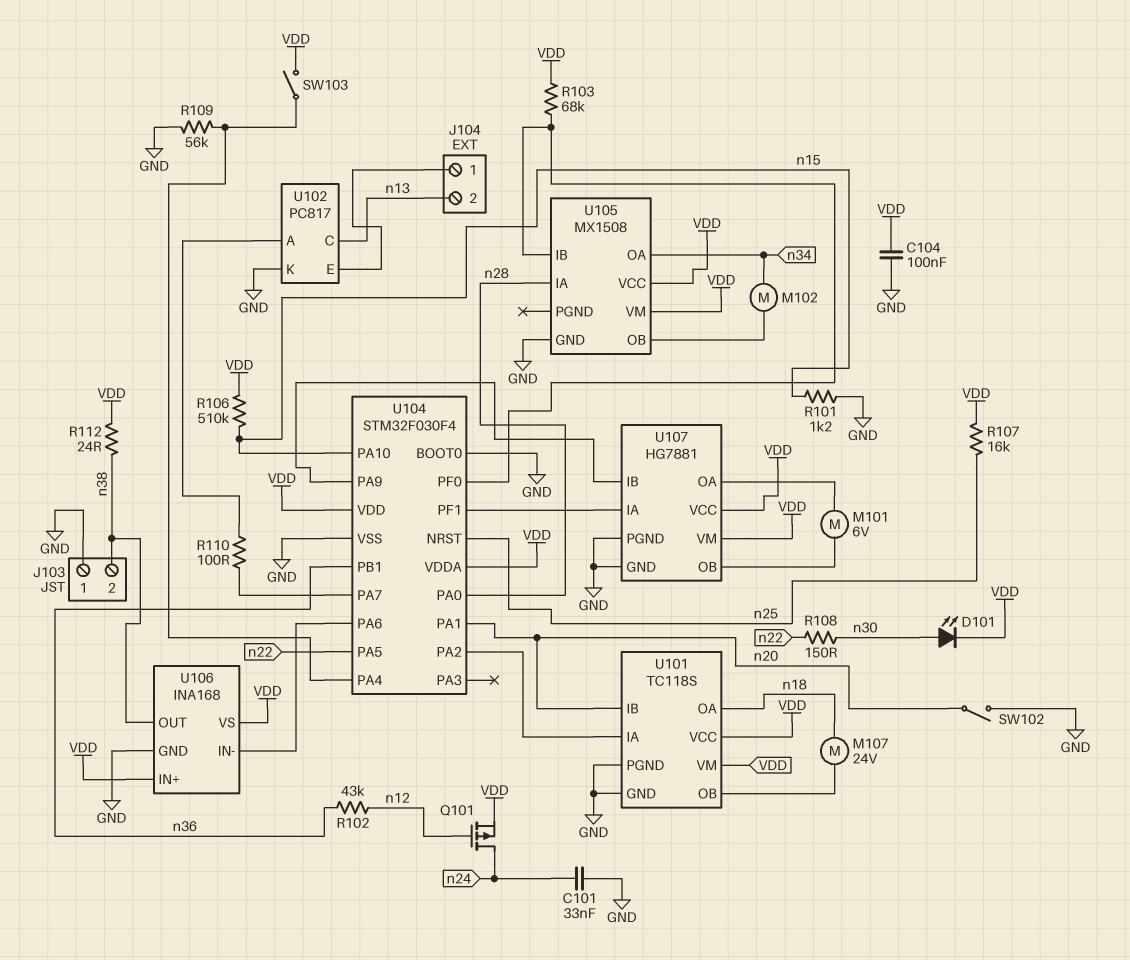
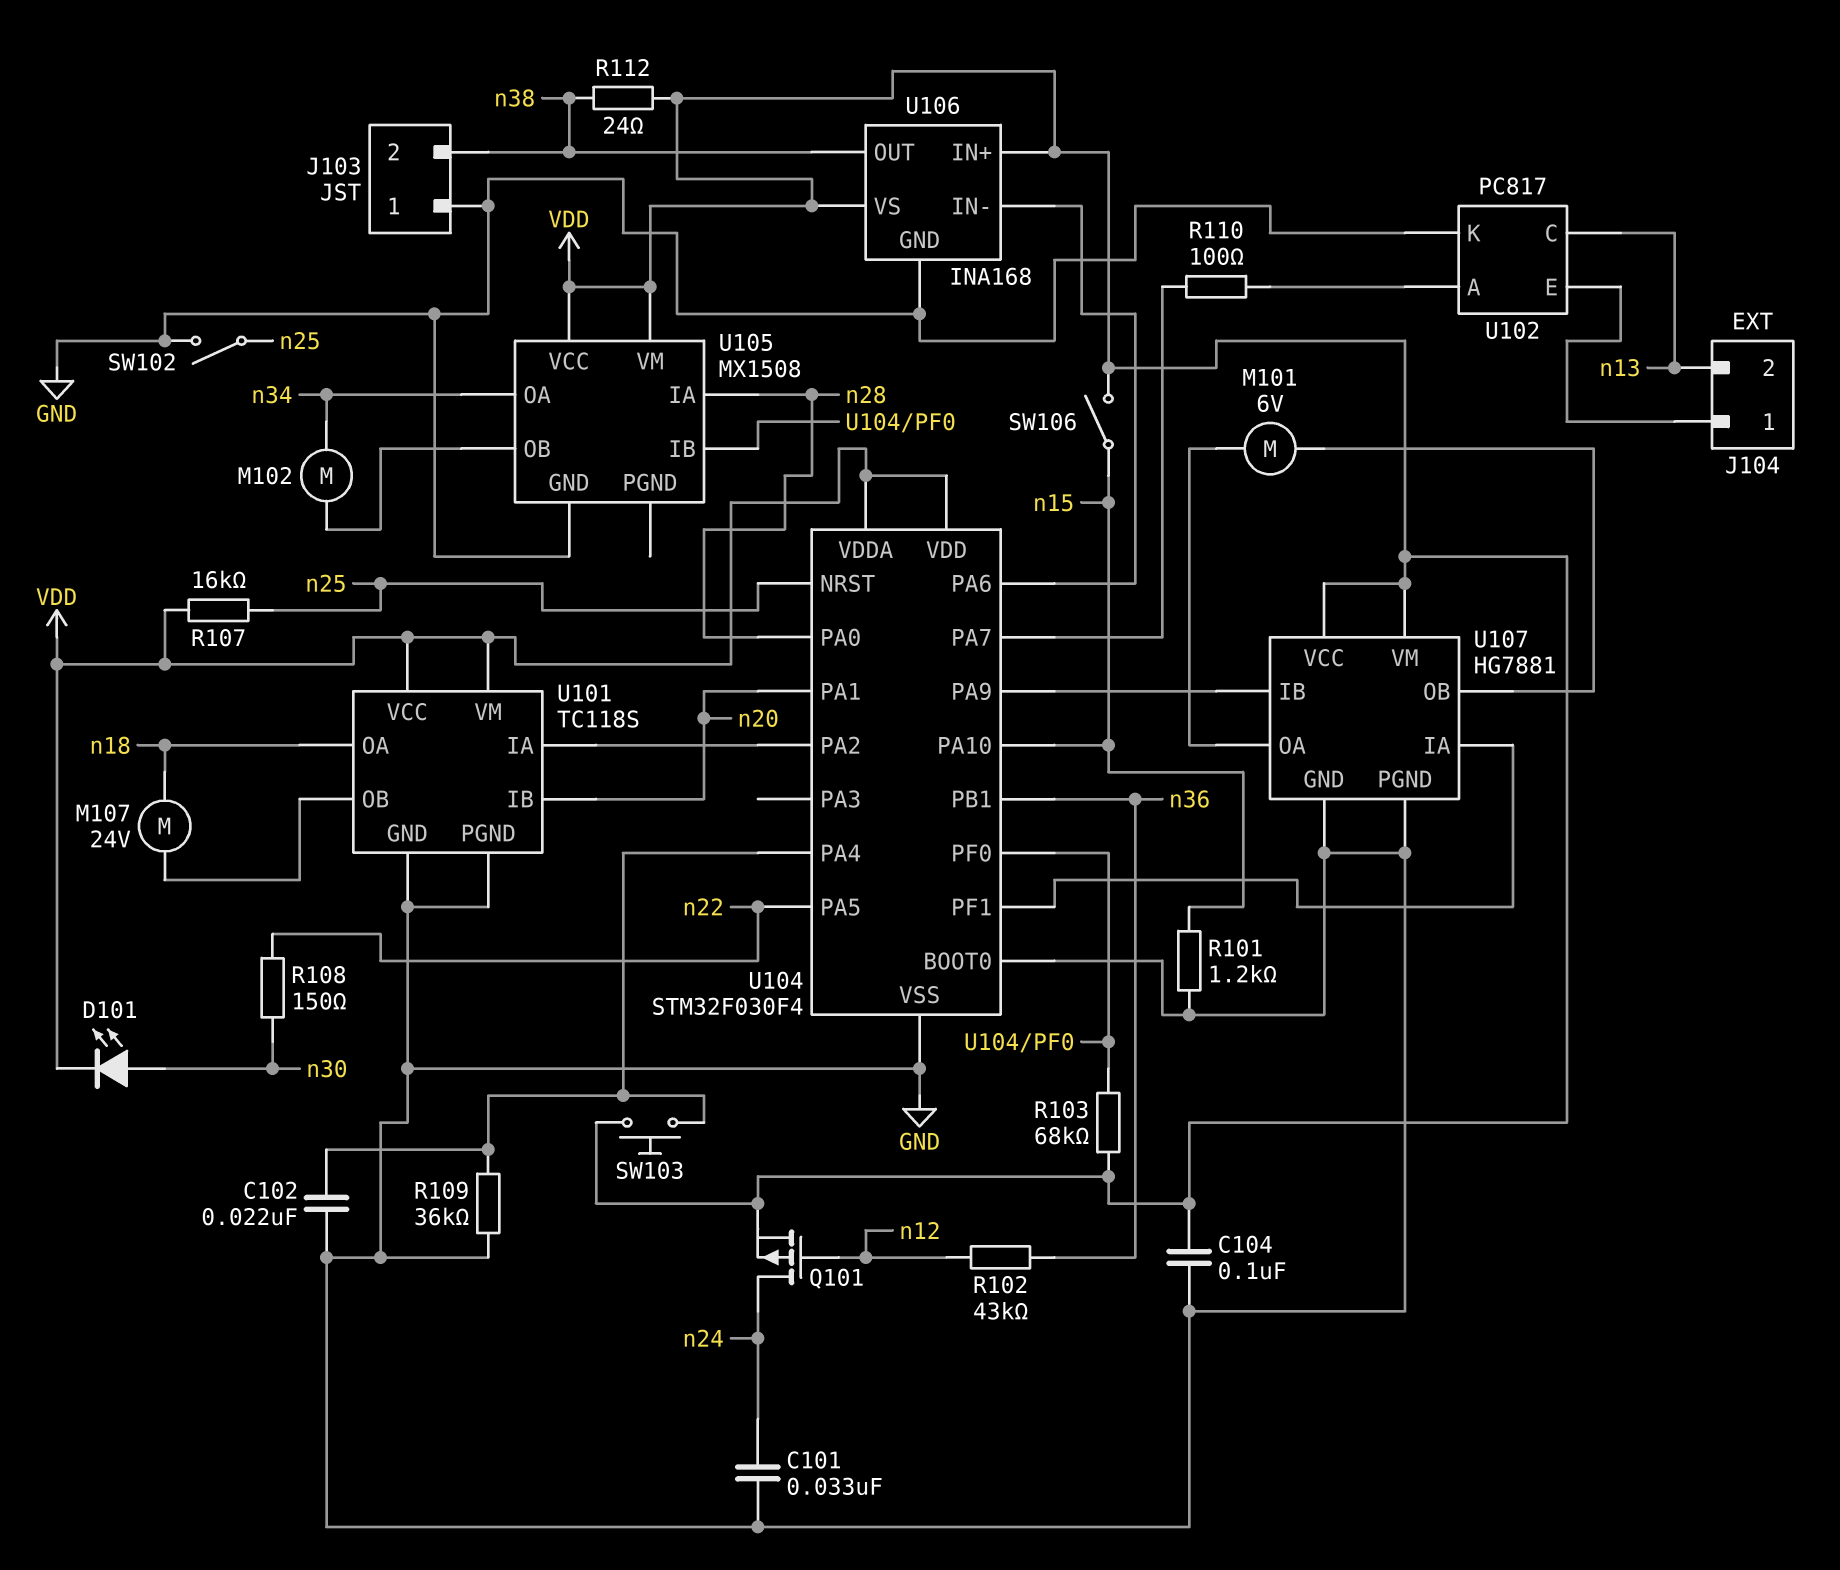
C102: none -> 22nF (GND, U104/PA4)
R106: 510k (VDD, n15) -> none
R109: 56k (GND, U104/PA4) -> 36k (GND, U104/PA4)
SW102: switch (GND, n20) -> switch (GND, n25)
SW103: switch (U104/PA4, VDD) -> button (U104/PA4, VDD)
SW106: none -> switch (VDD, n15)

